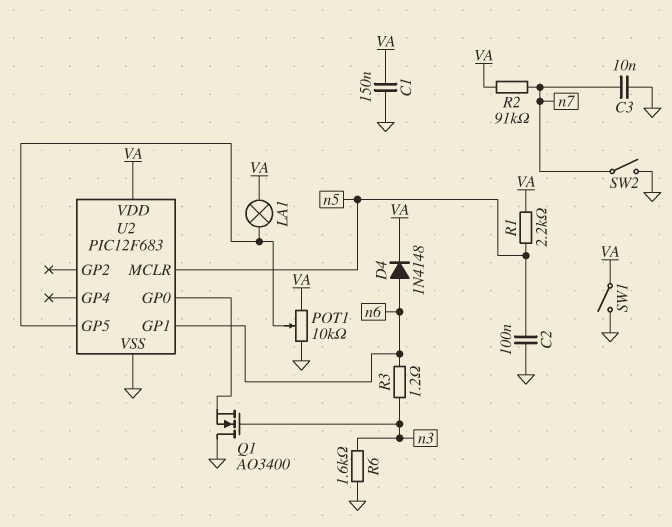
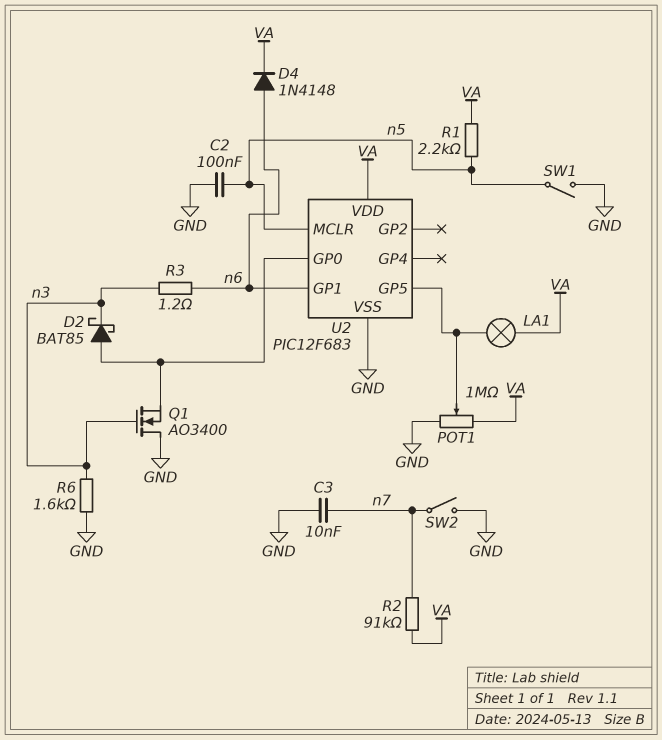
C1: 150nF (GND, VA) -> none
D2: none -> schottky BAT85 (A U2/GP0, K n3)
POT1: 10k (GND, VA, wiper U2/GP5) -> 1M (GND, VA, wiper U2/GP5)
SW1: switch (GND, VA) -> switch (GND, n5)

